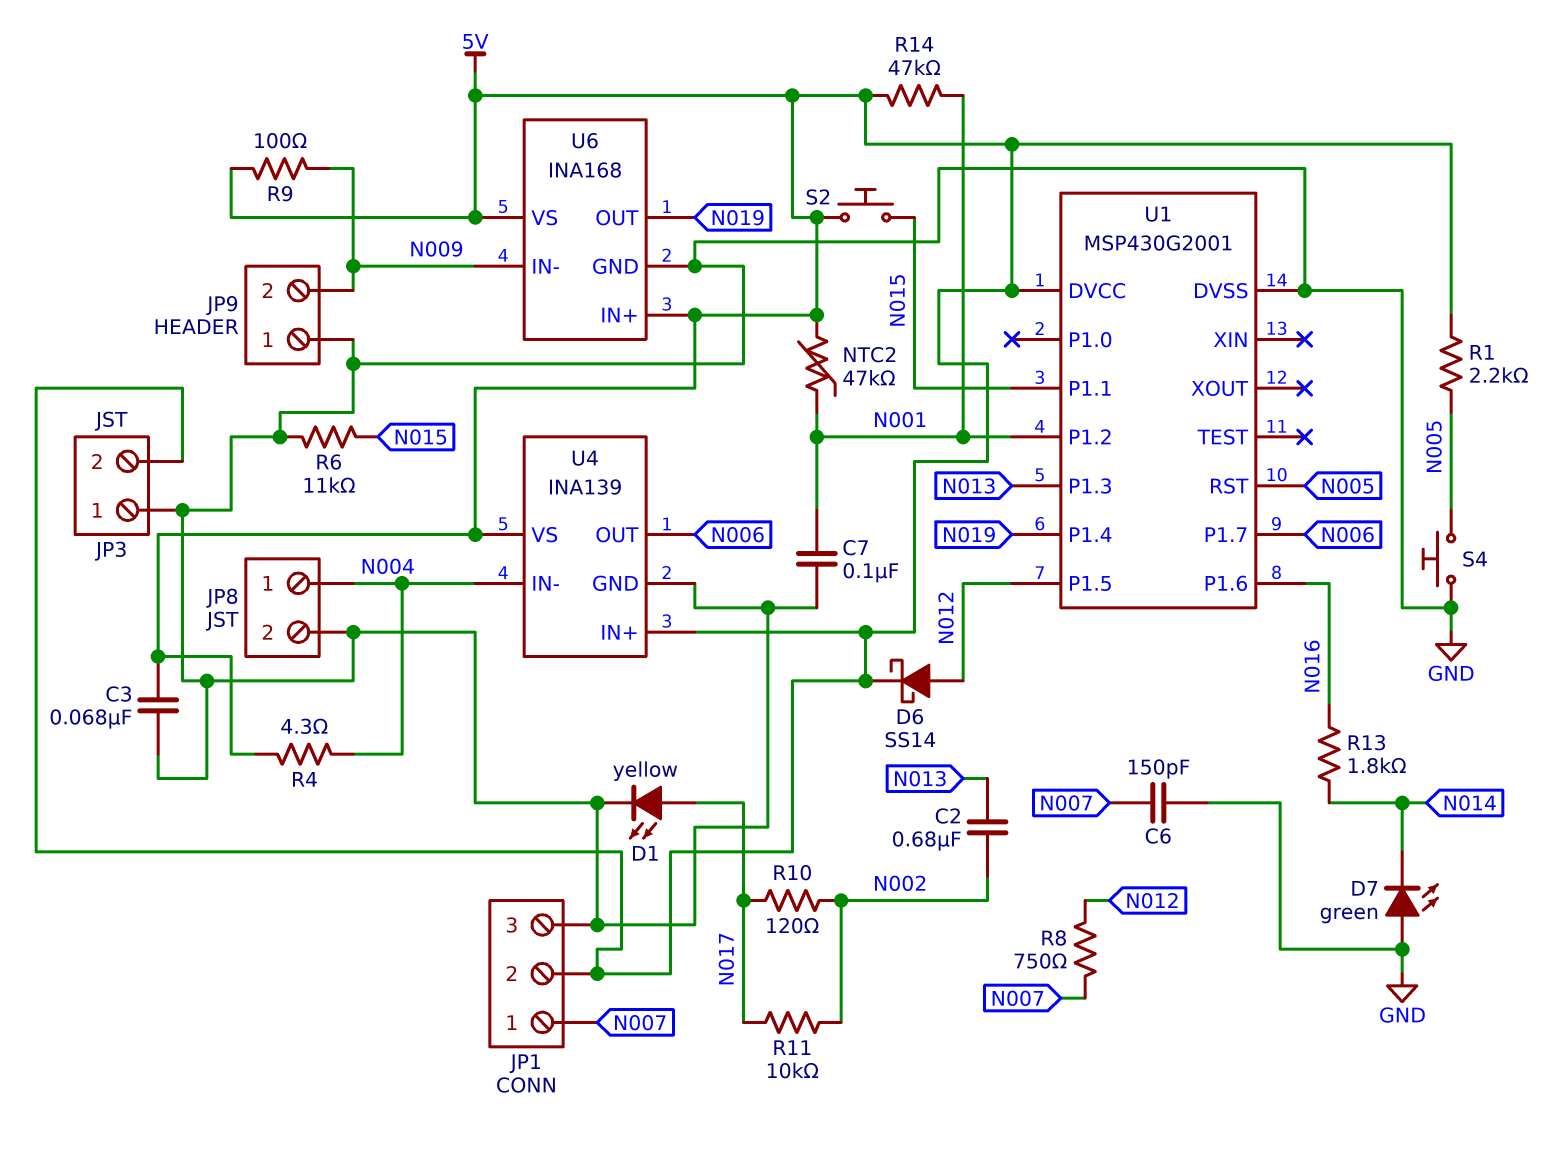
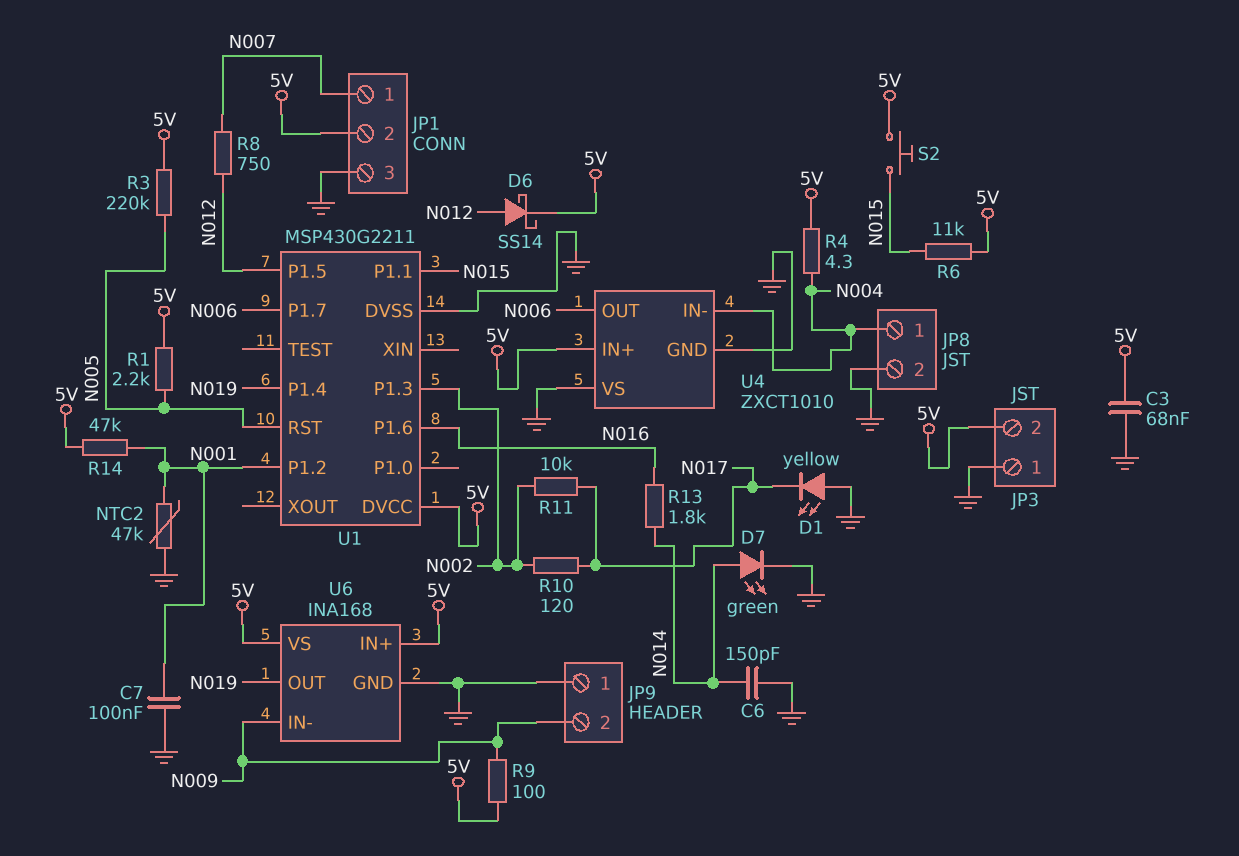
C2: 680nF (N002, N013) -> none
C6: 150pF (GND, N007) -> 150pF (GND, N014)
D1: LED yellow (A N017, K GND) -> LED yellow (A GND, K N017)
D7: LED green (A GND, K N014) -> LED green (A N014, K GND)
NTC2: 47k (5V, N001) -> 47k (GND, N001)
R3: none -> 220k (5V, N005)
R6: 11k (GND, N015) -> 11k (5V, N015)
S4: button (GND, N005) -> none
U1: MSP430G2001 -> MSP430G2211
U1 pin P1.3: N013 -> N002
U4: INA139 -> ZXCT1010
U4 pin VS: 5V -> GND

